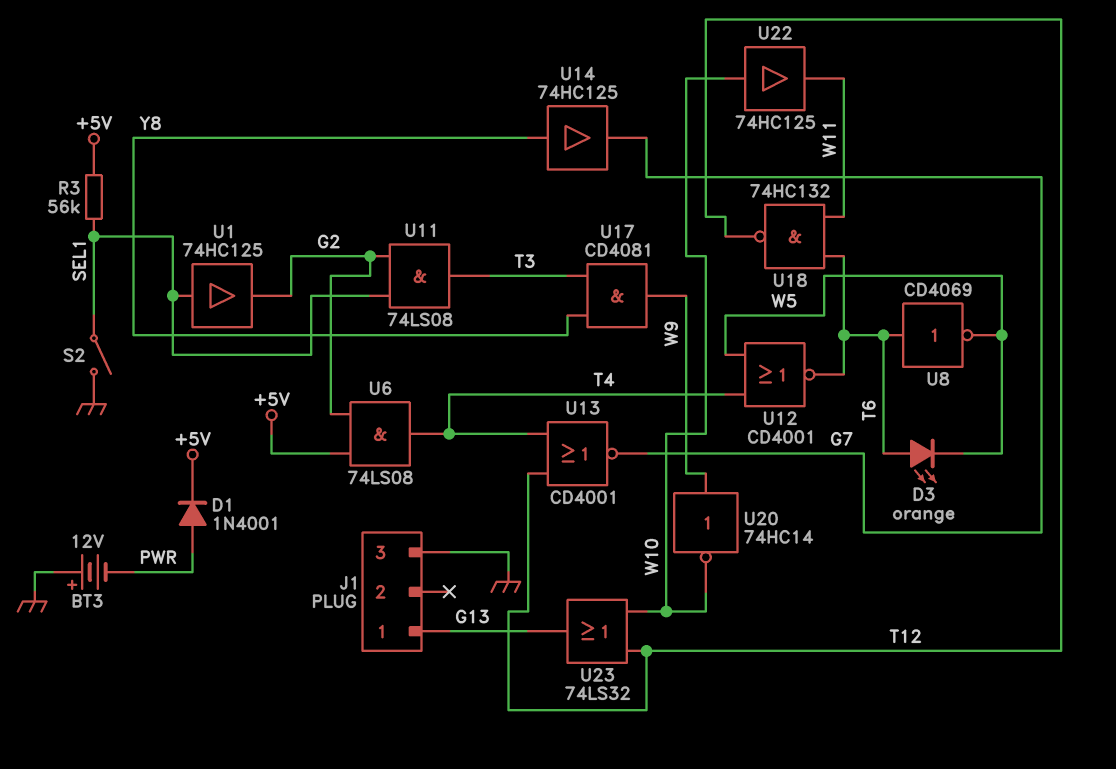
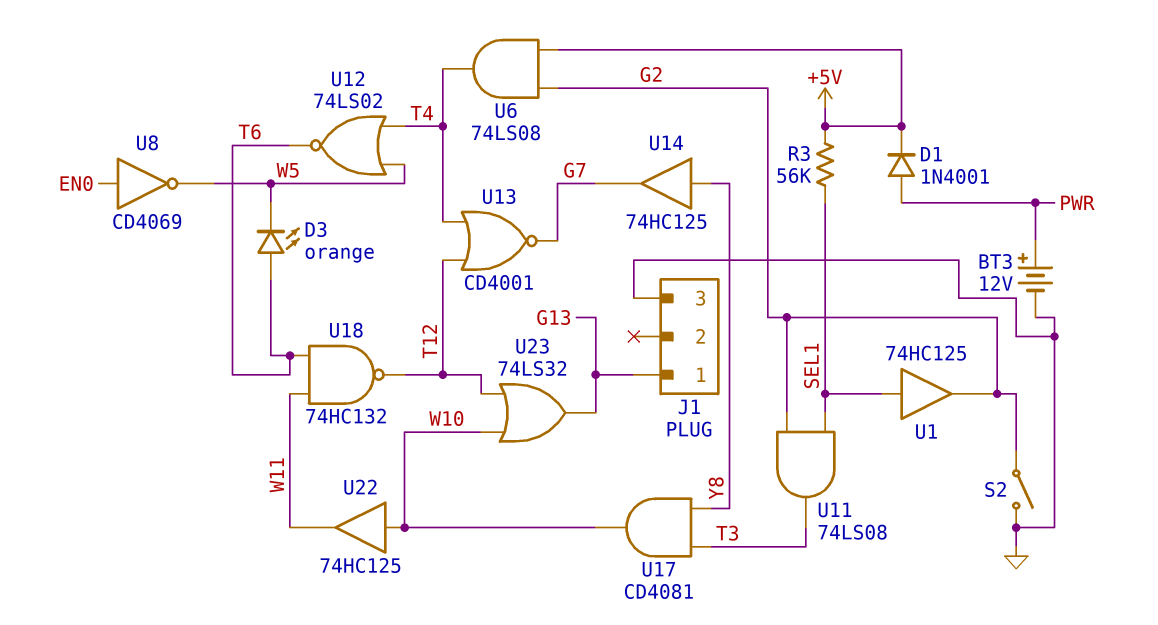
BT3: 12V (plus GND, minus PWR) -> 12V (plus PWR, minus GND)
S2: switch (GND, SEL1) -> switch (G2, GND)
U8: NOT CD4069 (in T6, out W5) -> NOT CD4069 (in EN0, out W5)
U12: NOR CD4001 (in T4, in W5, out T6) -> NOR 74LS02 (in T4, in W5, out T6)
U17: AND CD4081 (in T3, in Y8, out W9) -> AND CD4081 (in T3, in Y8, out W10)
U20: NOT 74HC14 (in W9, out W10) -> none

